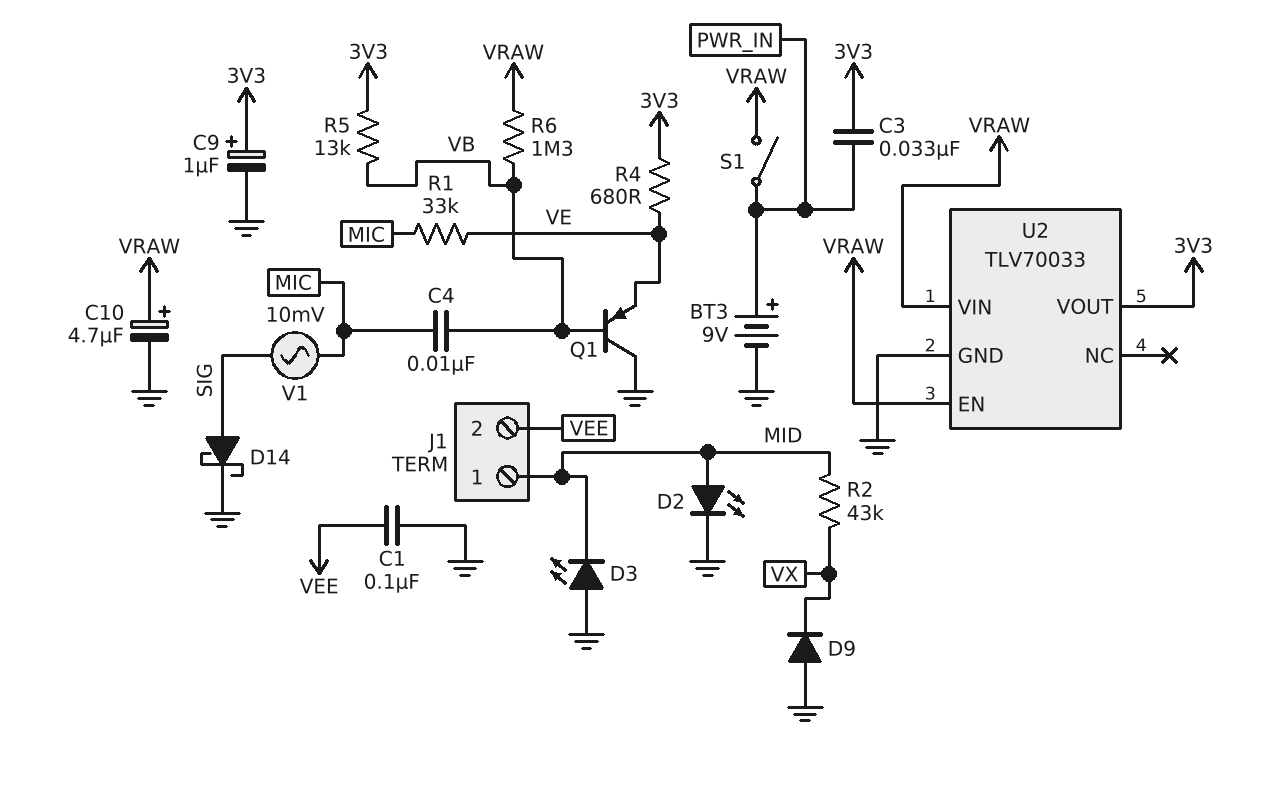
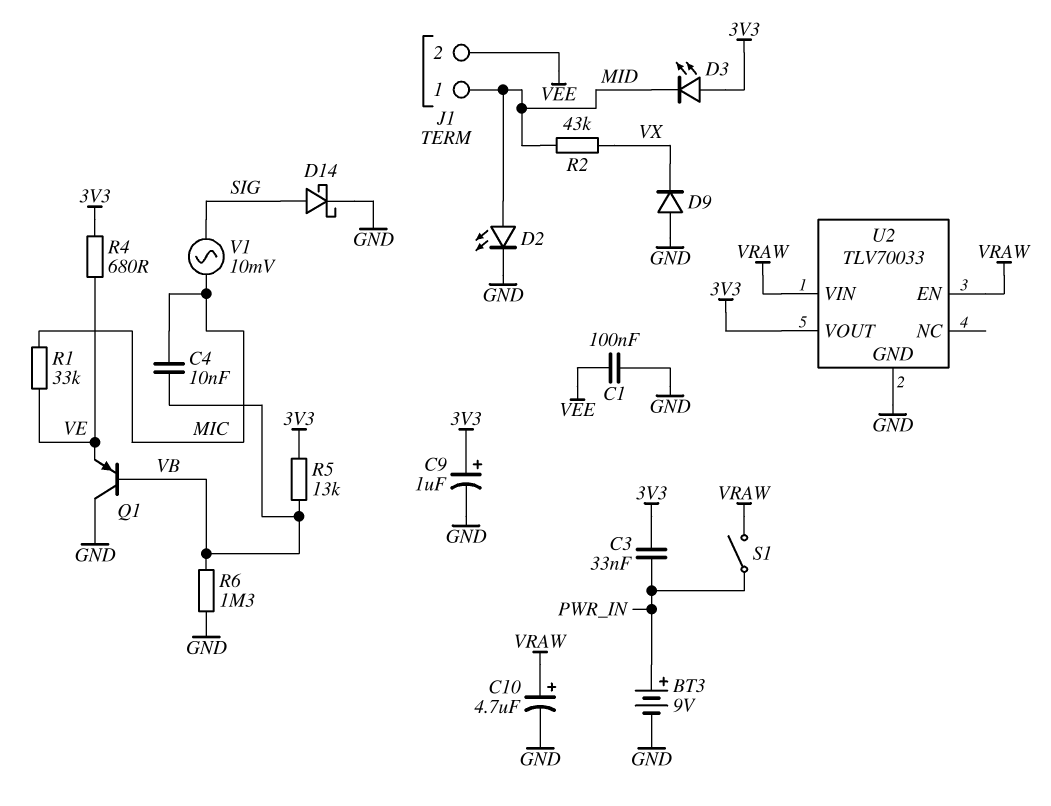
D3: LED (A GND, K MID) -> LED (A 3V3, K MID)
R6: 1.3M (VB, VRAW) -> 1.3M (GND, VB)

